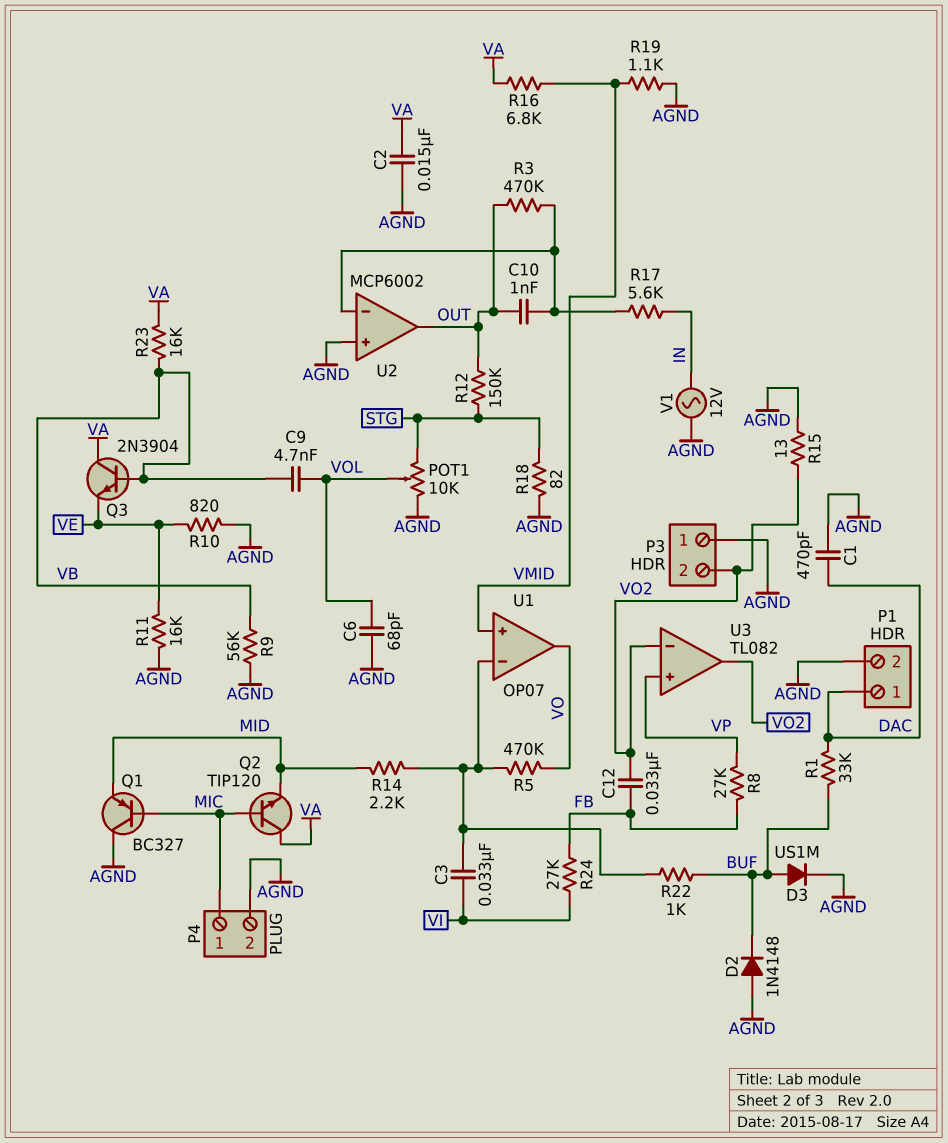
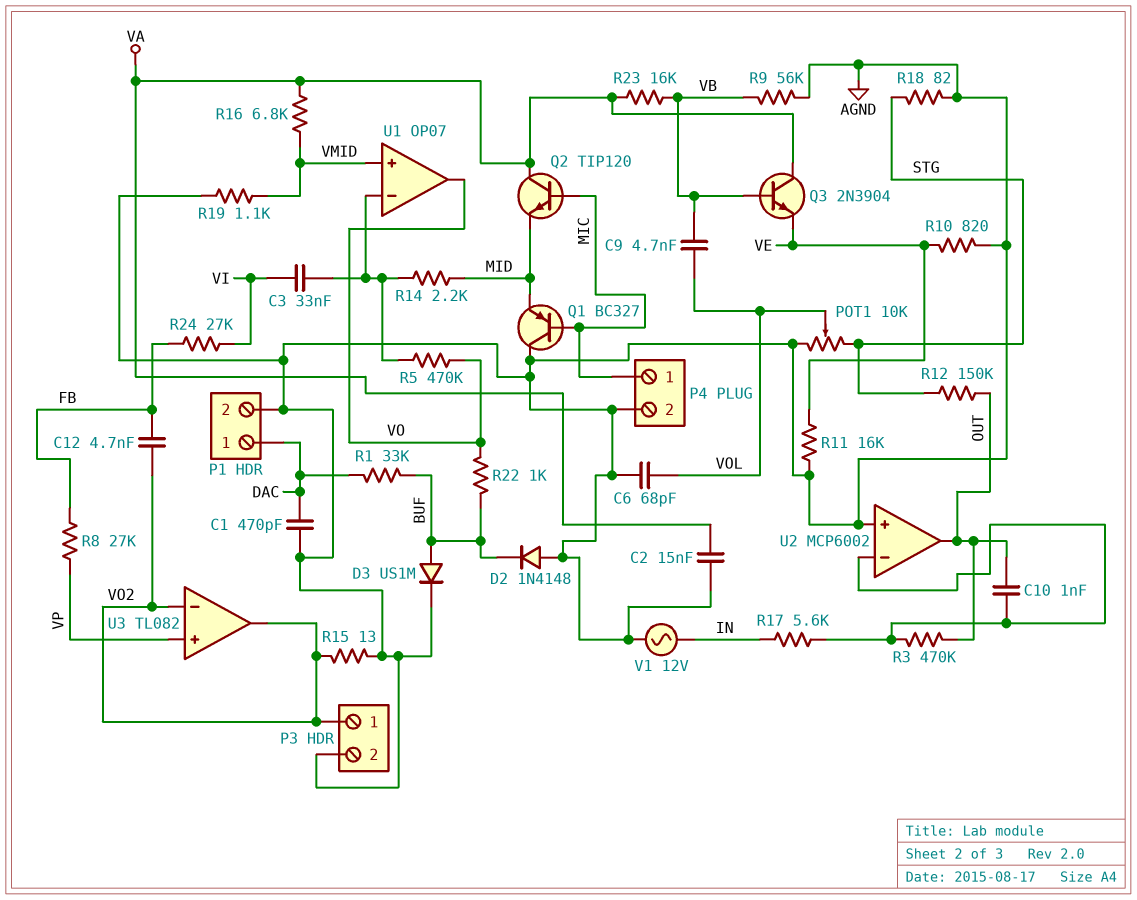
C12: 33nF (FB, VO2) -> 4.7nF (FB, VO2)
P3 pin 1: AGND -> VO2
P3 pin 2: VO2 -> AGND
R22: 1k (BUF, U1/in-) -> 1k (BUF, VO)

